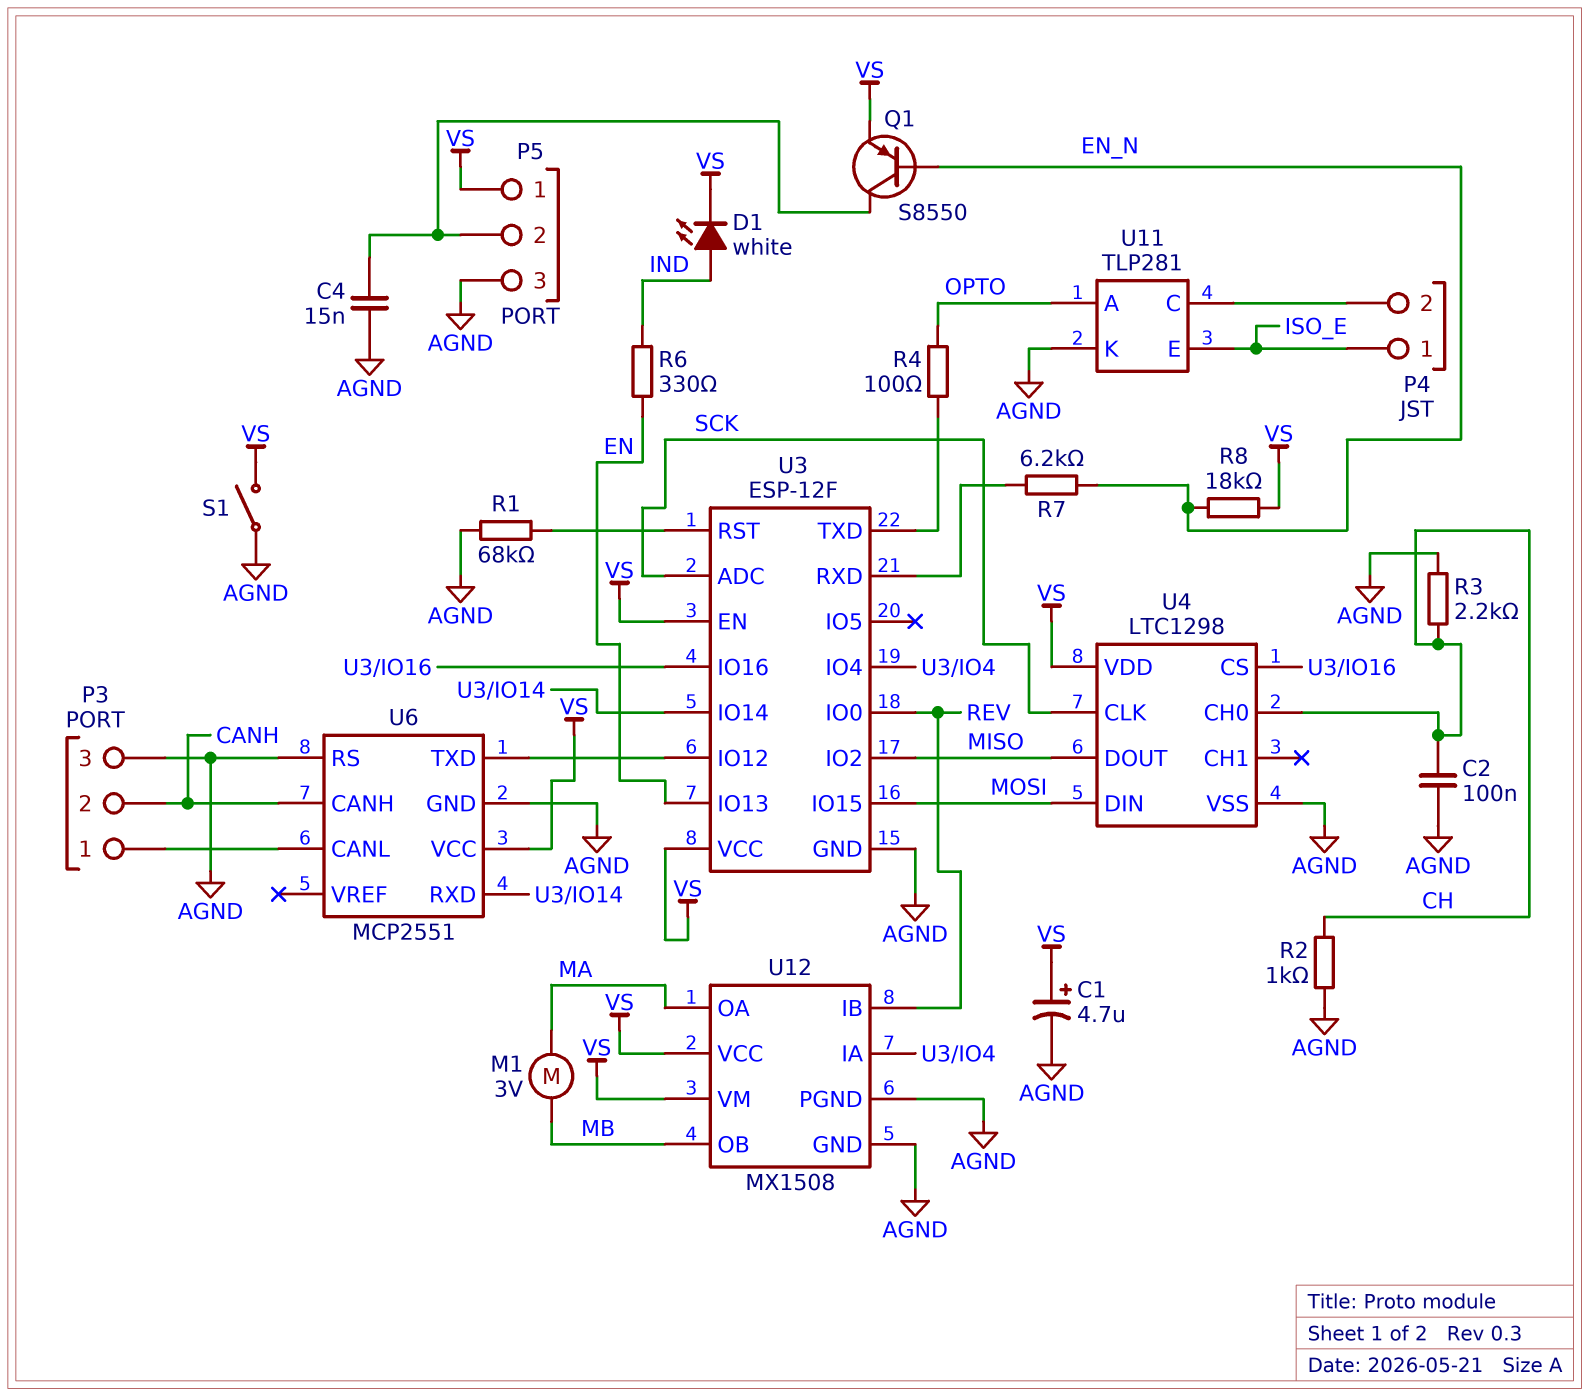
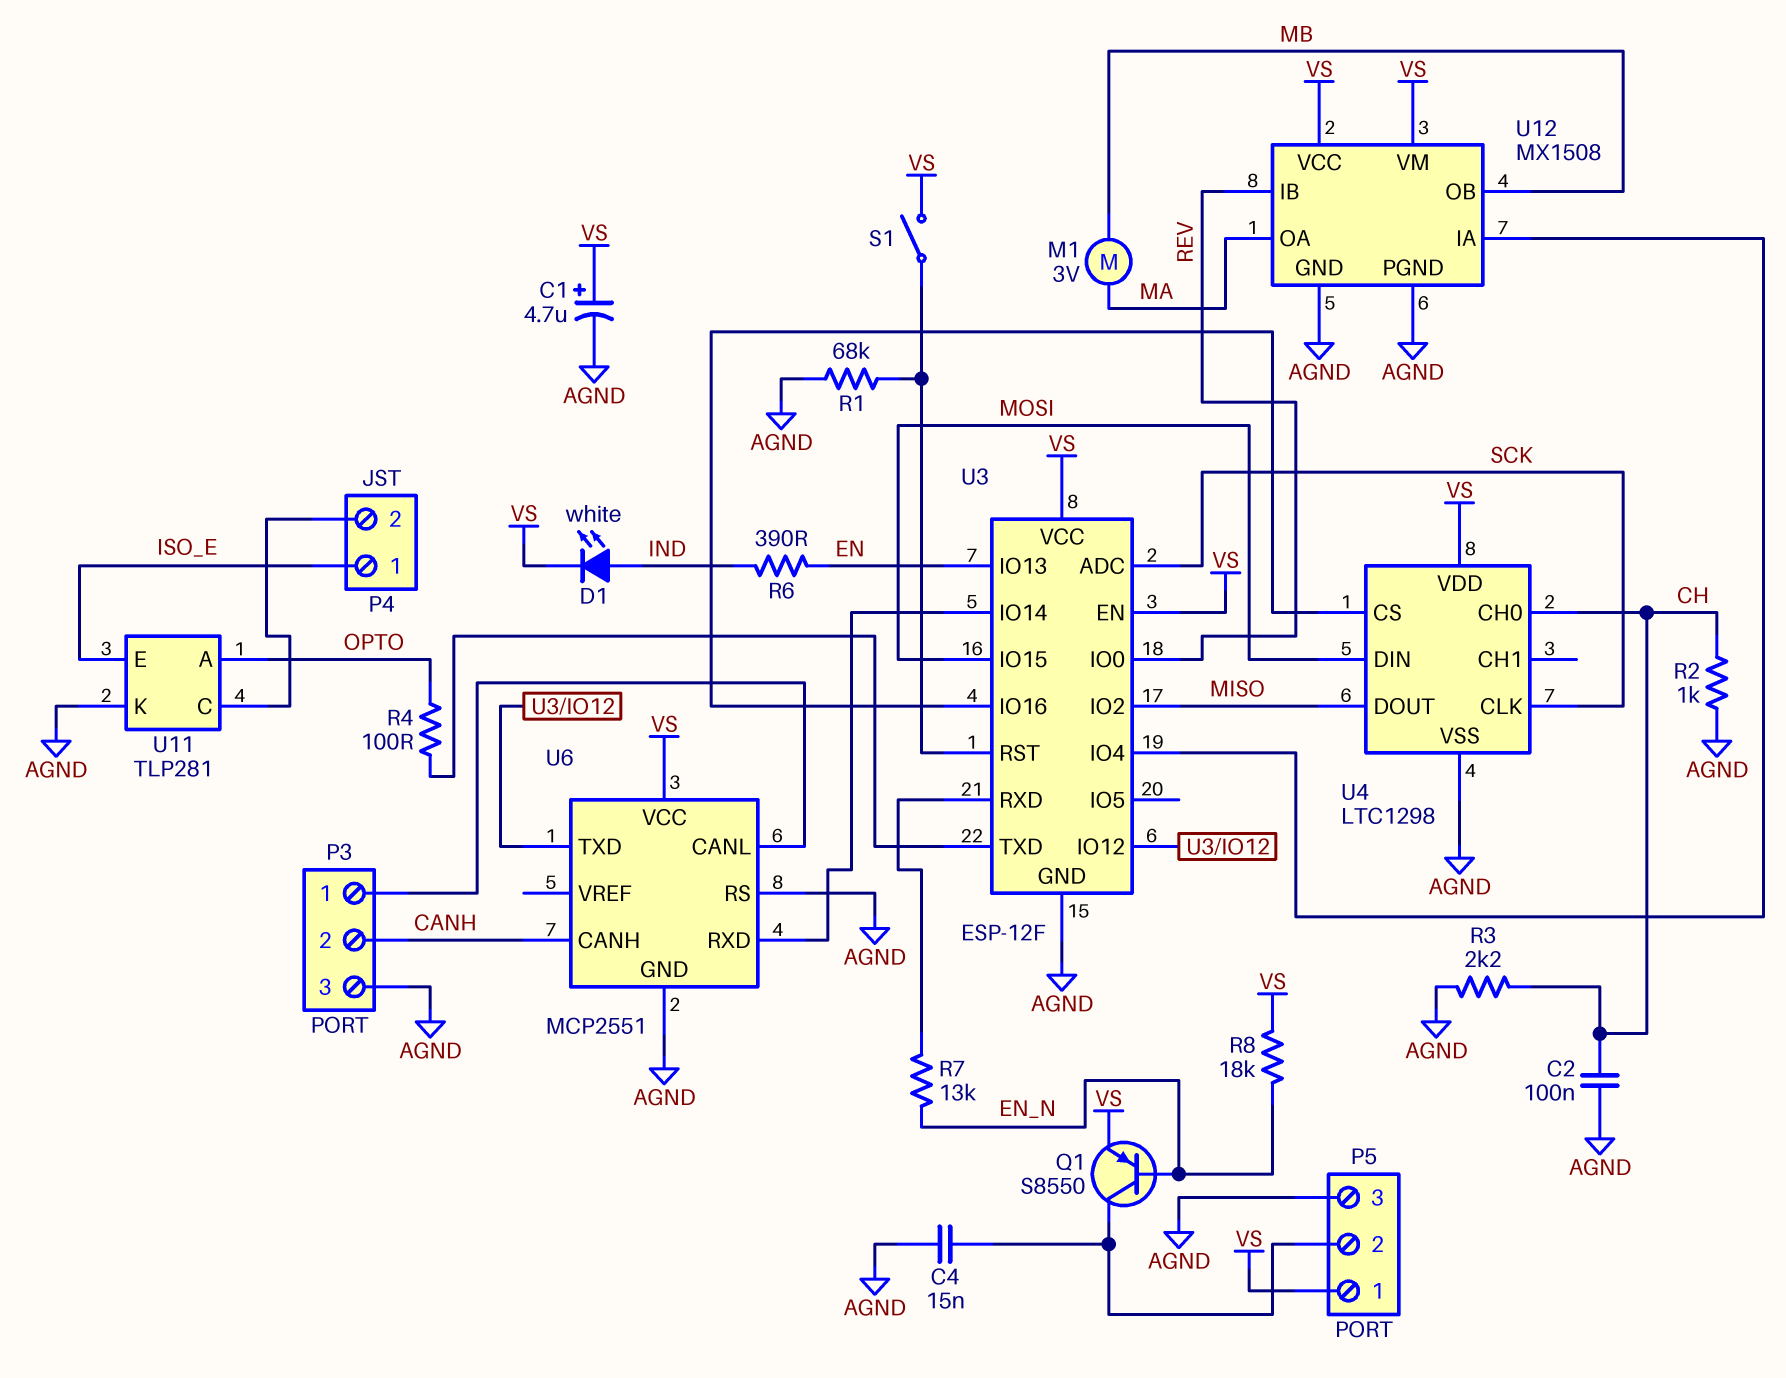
R6: 330 (EN, IND) -> 390 (EN, IND)
R7: 6.2k (EN_N, U3/RXD) -> 13k (EN_N, U3/RXD)
S1: switch (AGND, VS) -> switch (U3/RST, VS)

